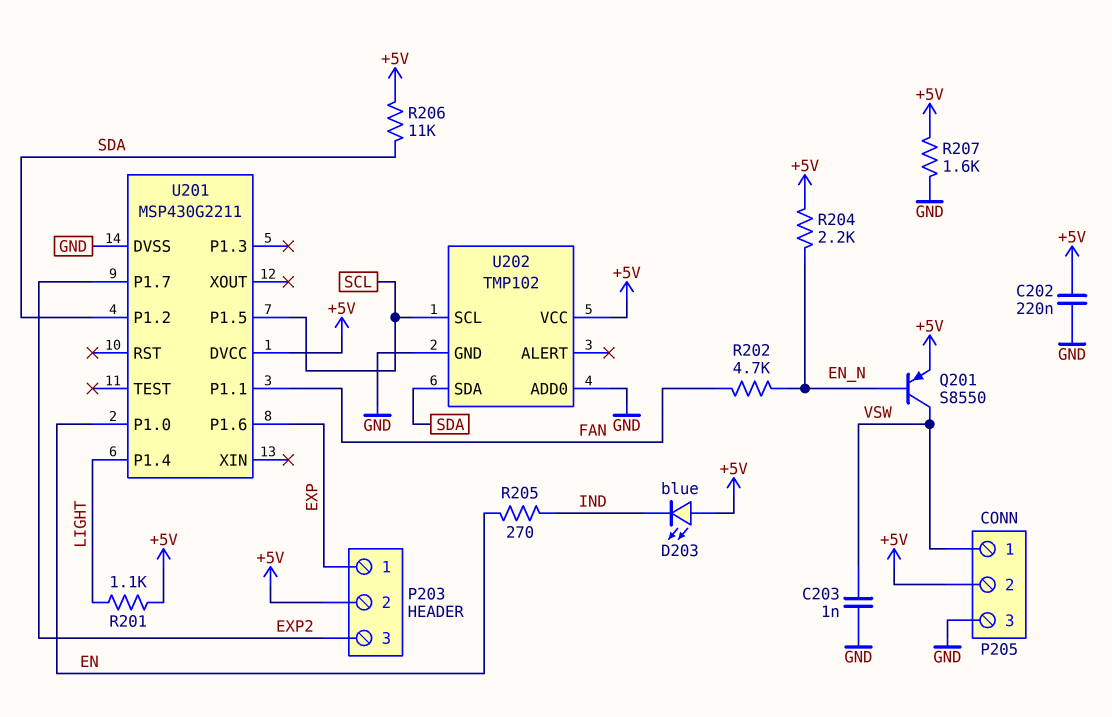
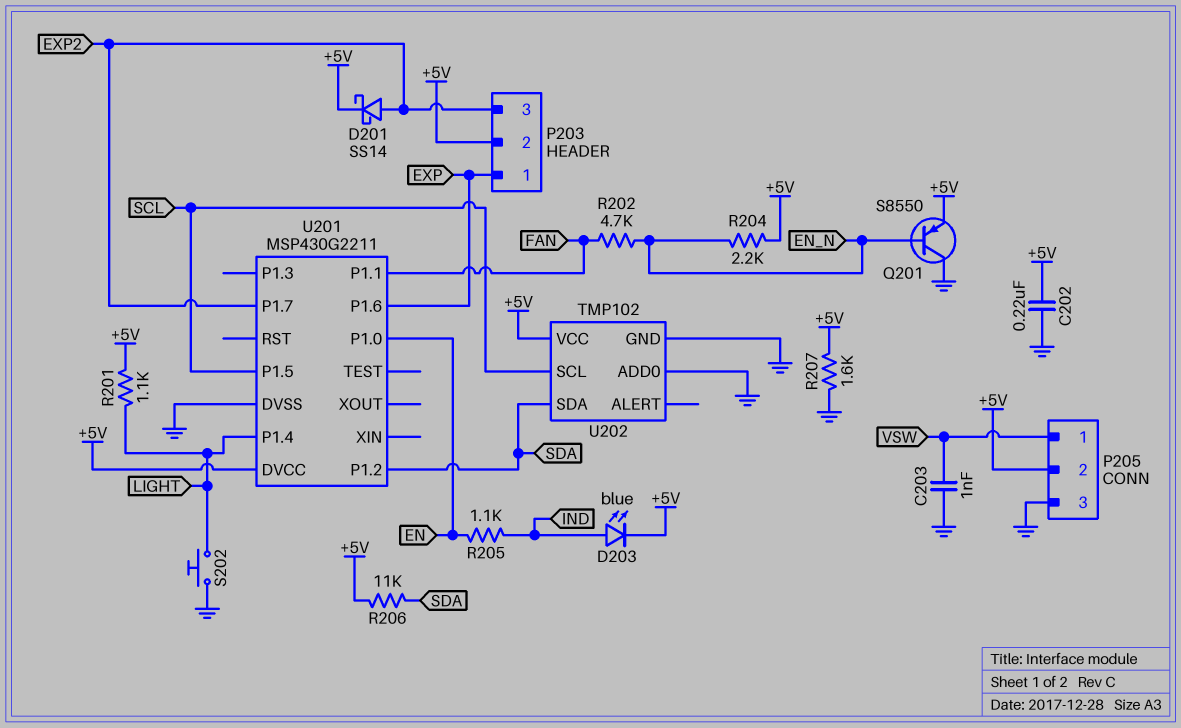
D201: none -> schottky SS14 (A EXP2, K +5V)
D203: LED blue (A +5V, K IND) -> LED blue (A IND, K +5V)
Q201: PNP S8550 (B EN_N, C VSW, E +5V) -> PNP S8550 (B EN_N, C GND, E +5V)
R205: 270 (EN, IND) -> 1.1k (EN, IND)
S202: none -> button (GND, LIGHT)

